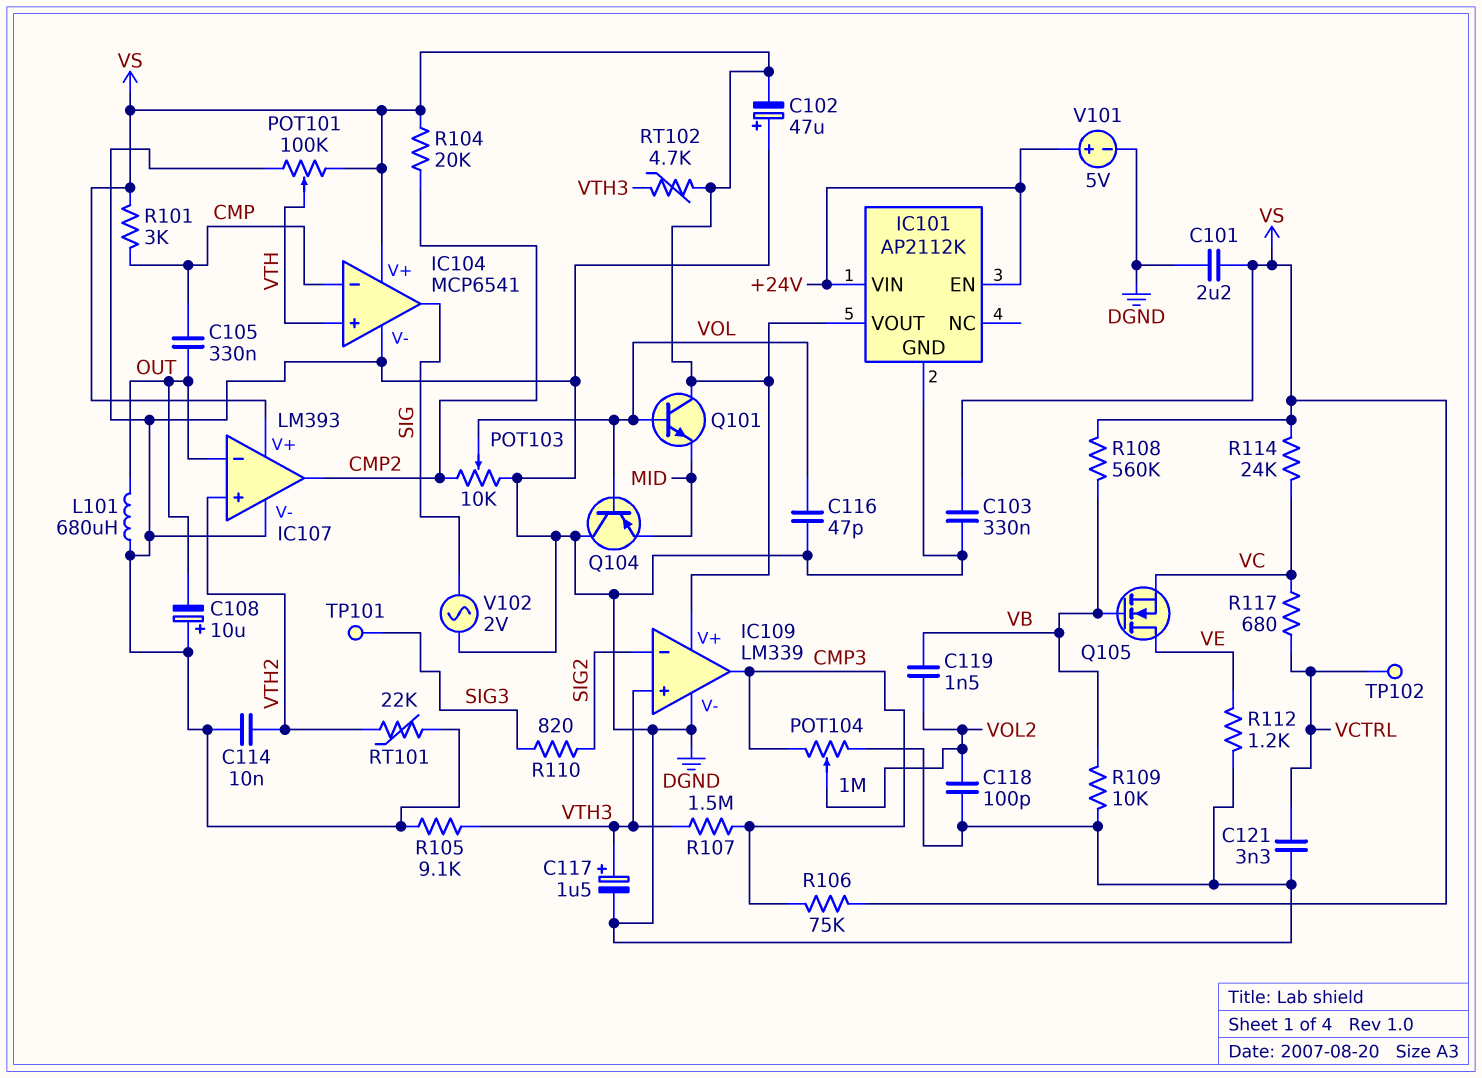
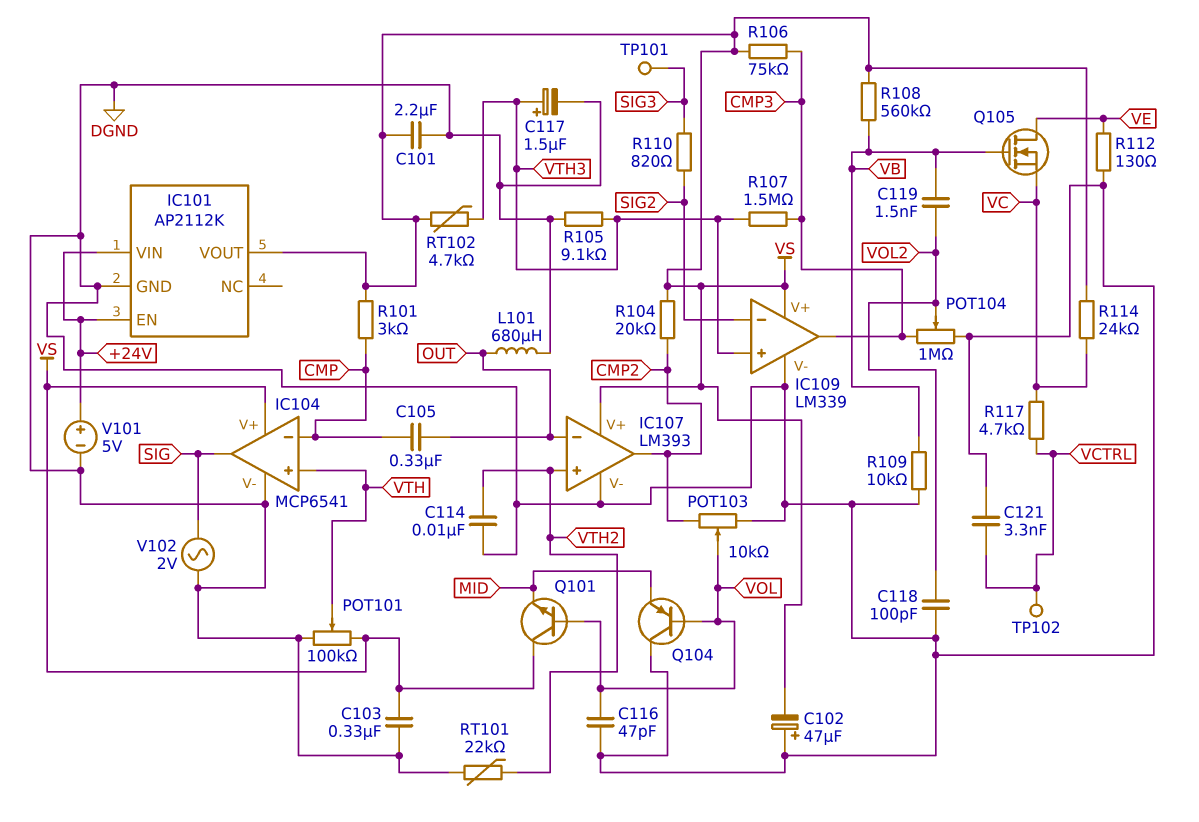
C108: 10uF (plus DGND, minus OUT) -> none
R112: 1.2k (DGND, VE) -> 130 (DGND, VE)
R117: 680 (VC, VCTRL) -> 4.7k (VC, VCTRL)

